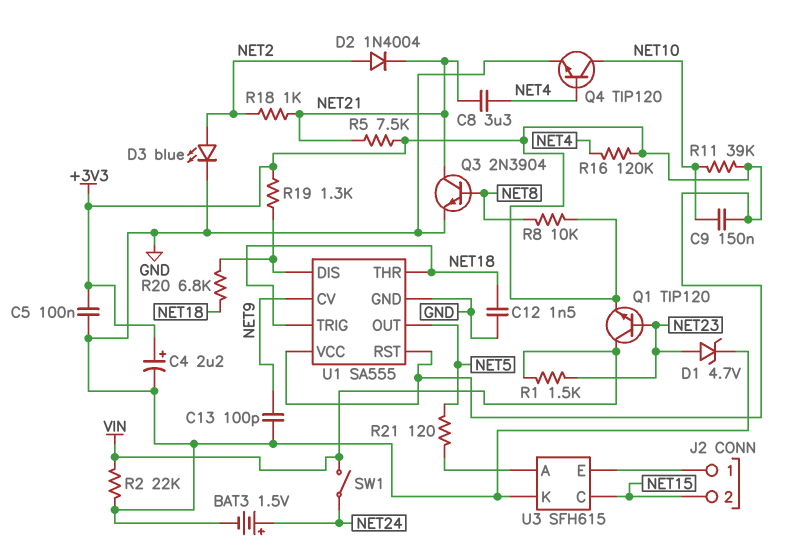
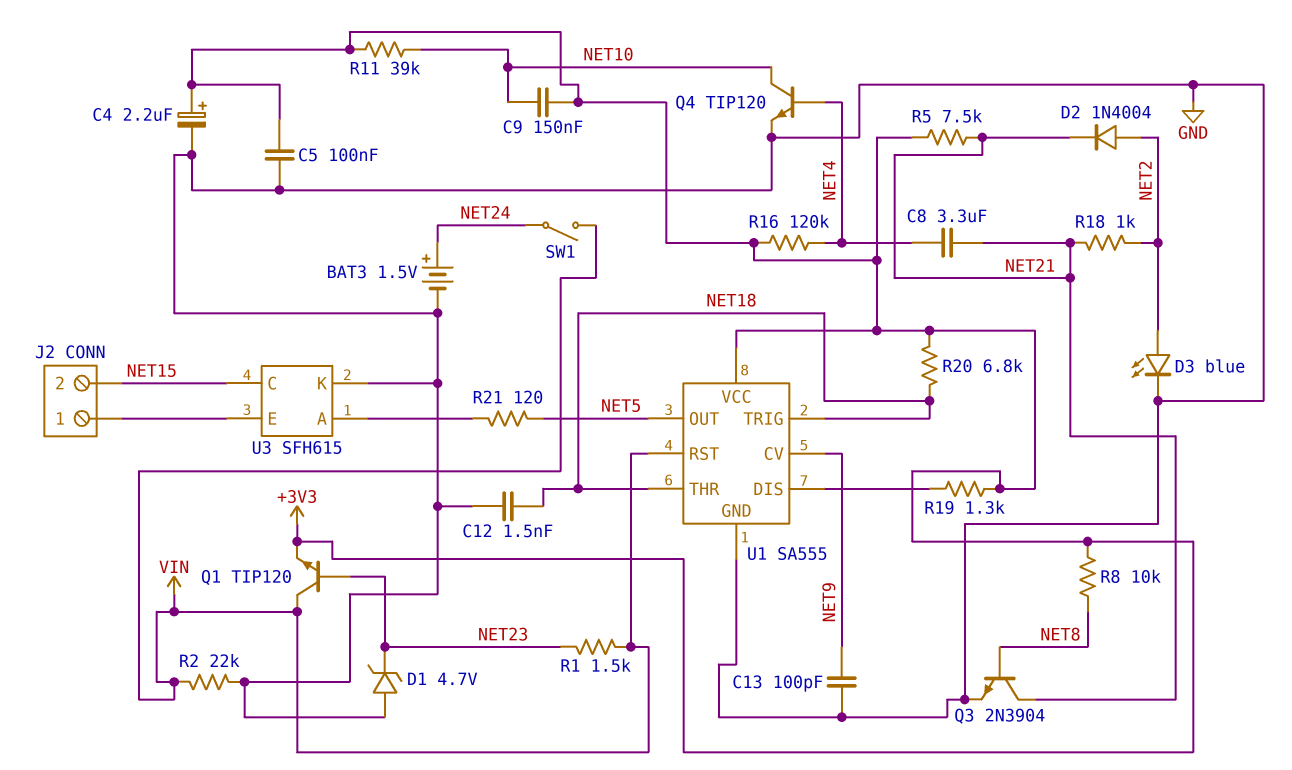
D1: zener 4.7V (A NET23, K GND) -> zener 4.7V (A GND, K NET23)
R20: 6.8k (NET18, U1/DIS) -> 6.8k (+3V3, NET18)
U1 pin RST: +3V3 -> VIN

